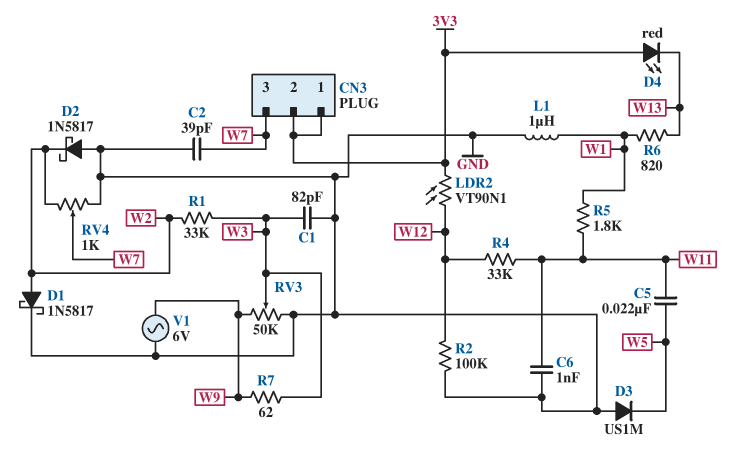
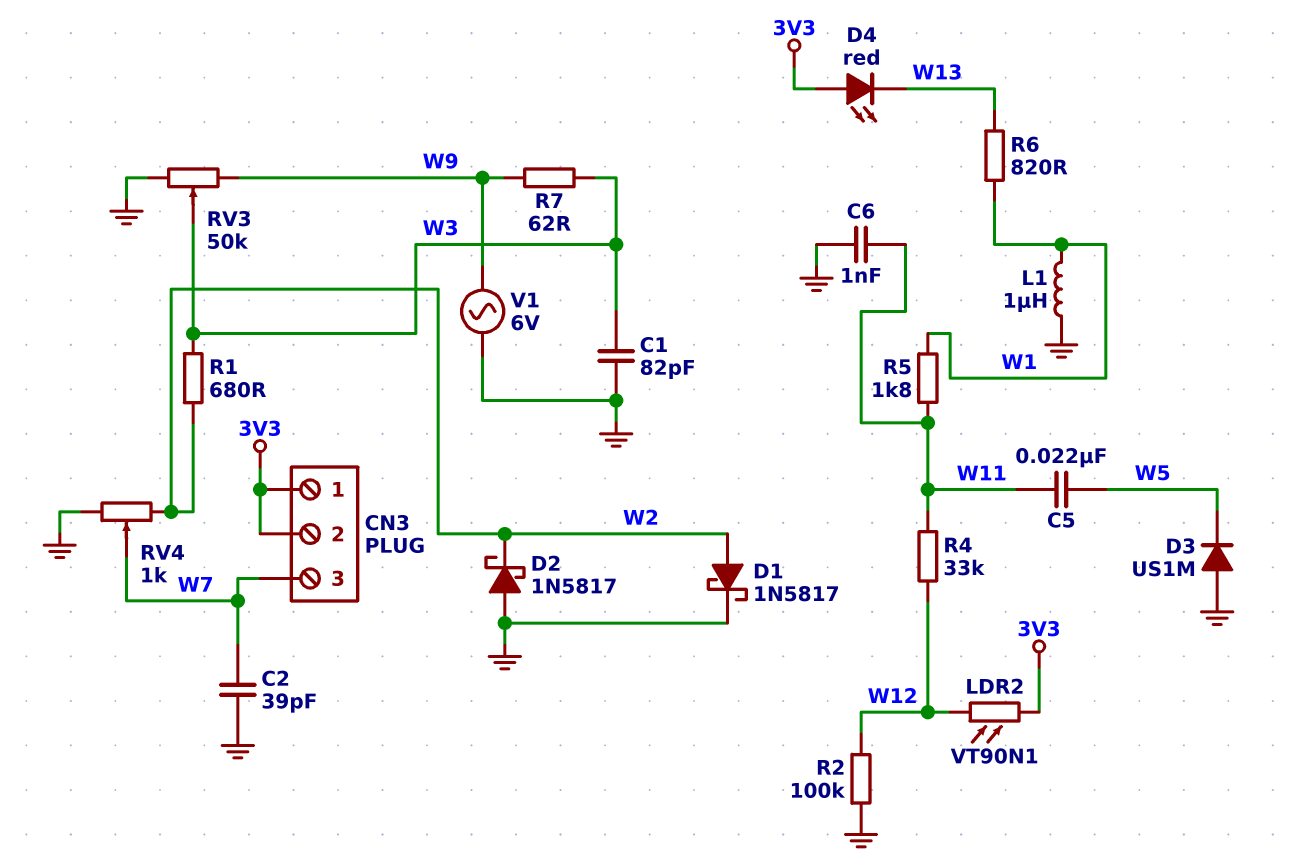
R1: 33k (W2, W3) -> 680 (W2, W3)

